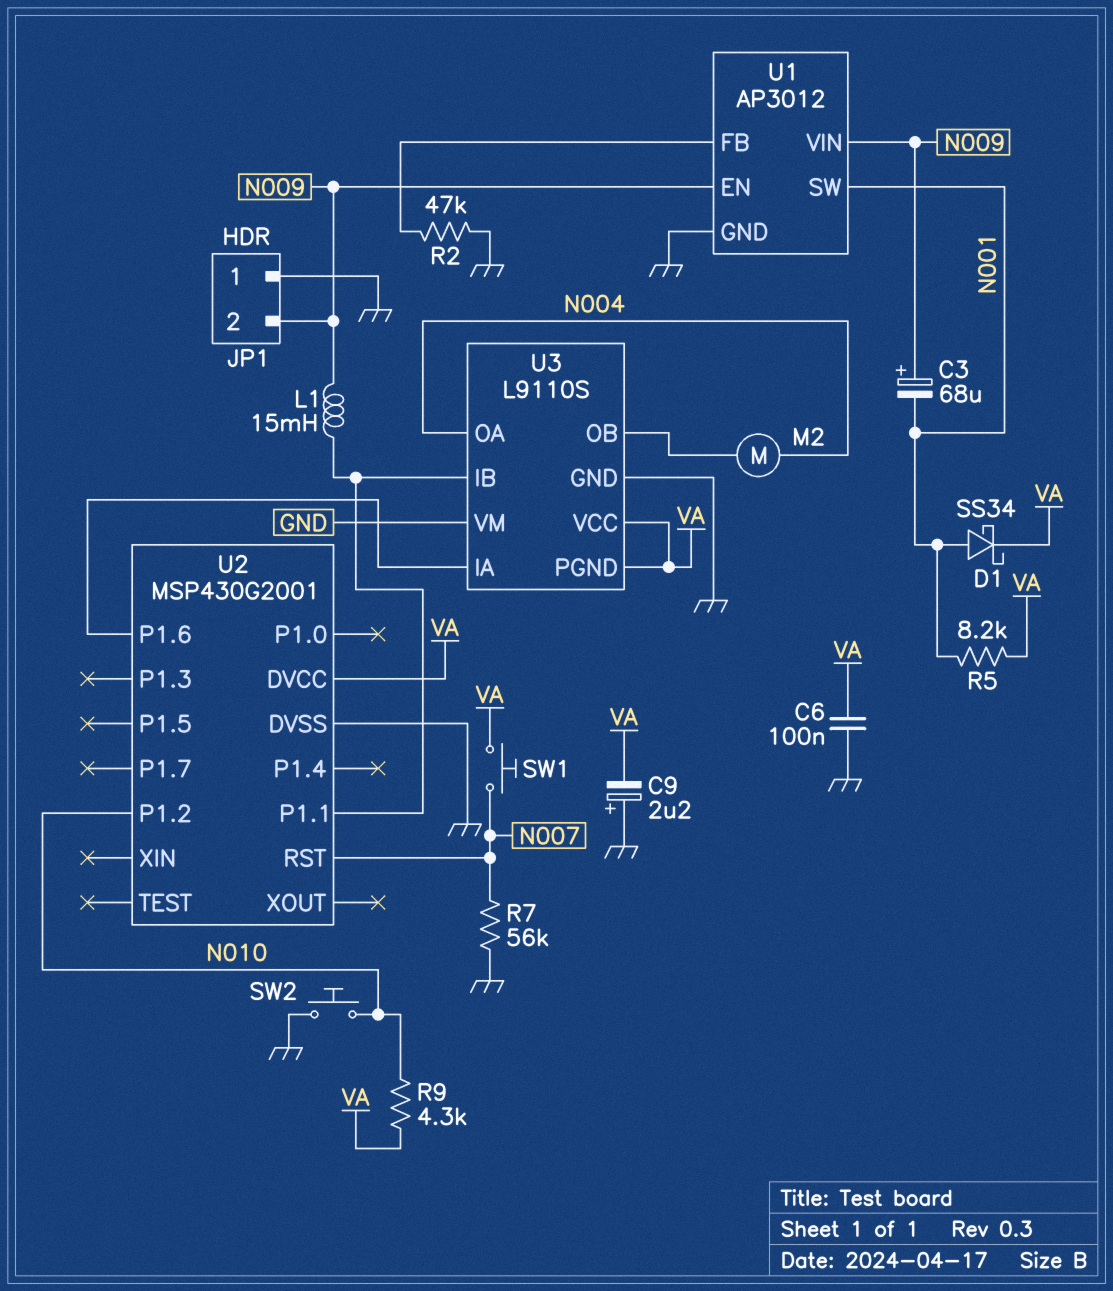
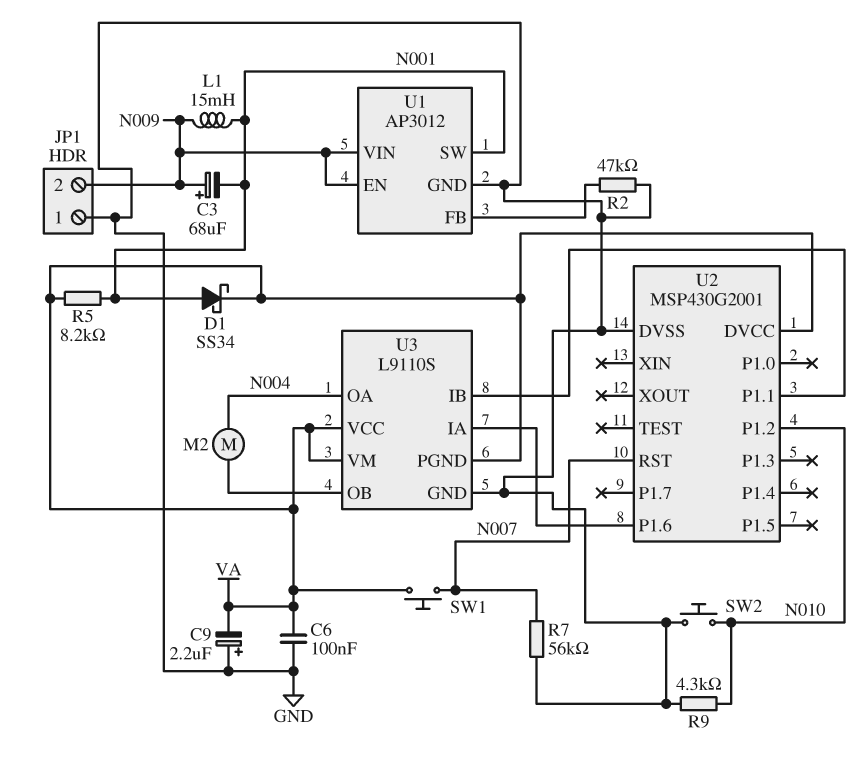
L1: 15mH (N009, U2/P1.1) -> 15mH (N001, N009)
R9: 4.3k (N010, VA) -> 4.3k (GND, N010)
U3 pin VM: GND -> VA

